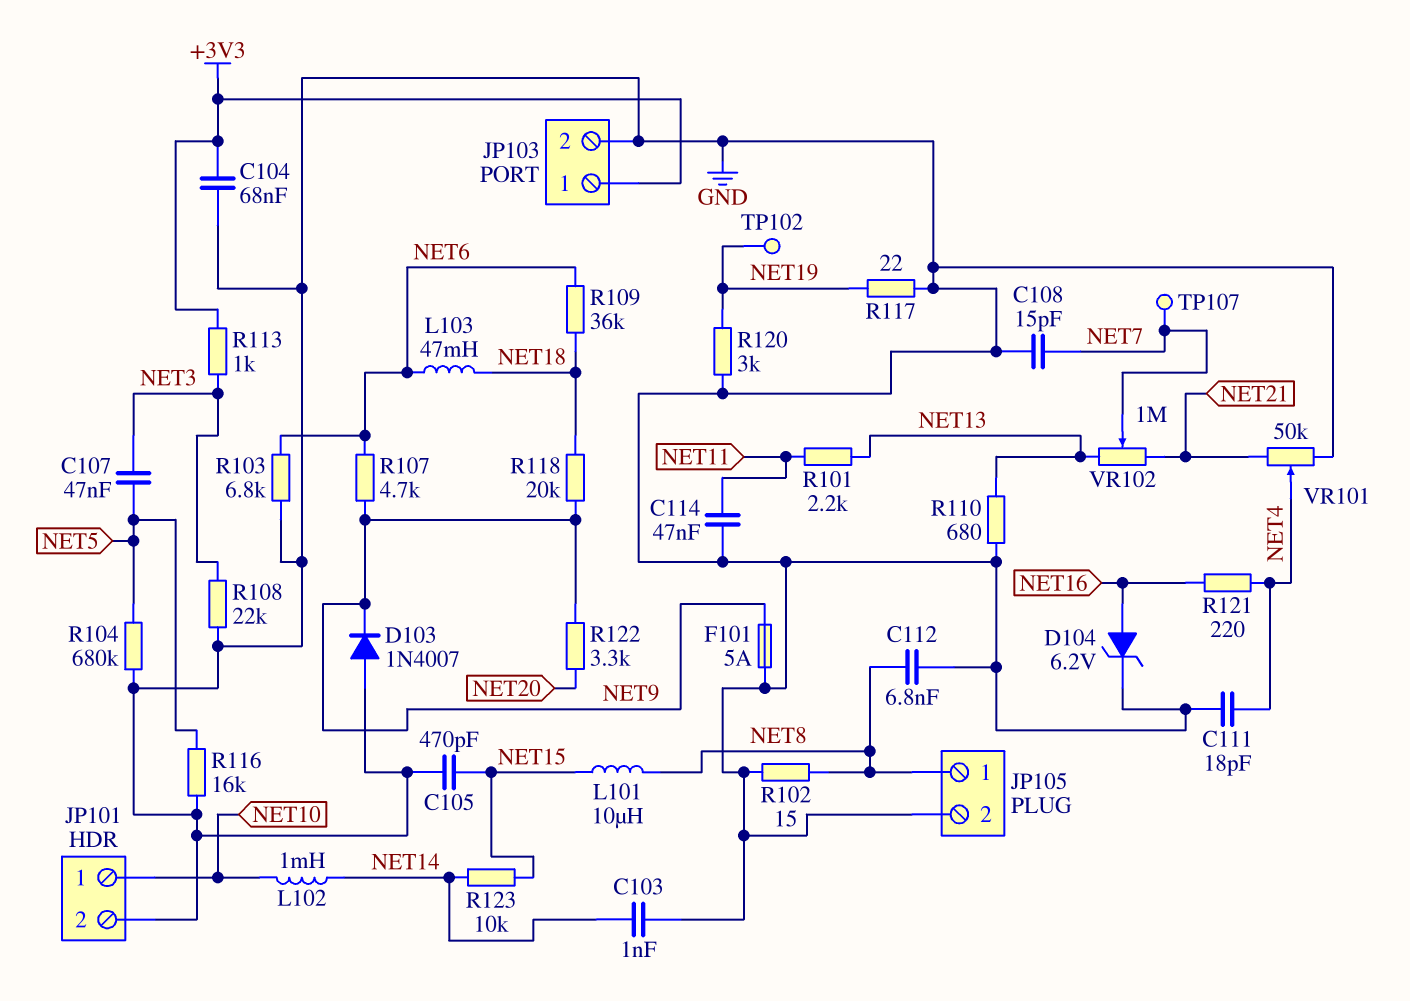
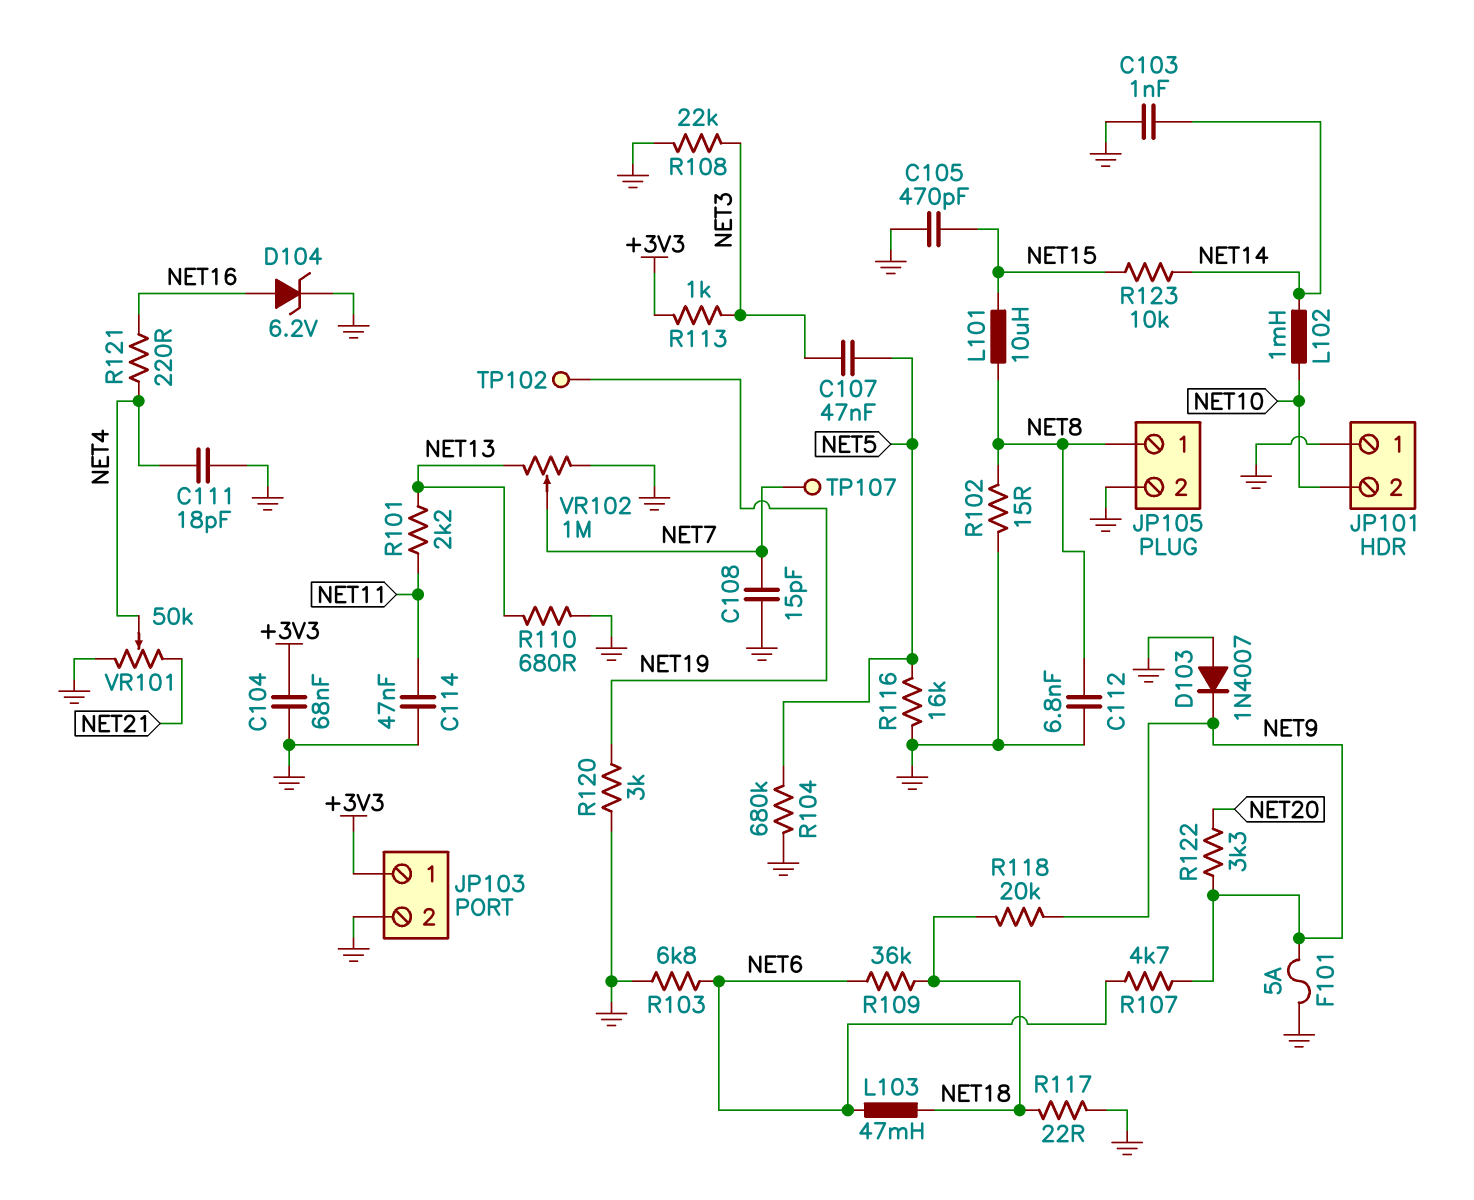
JP101 pin 1: NET10 -> GND
JP101 pin 2: GND -> NET10
R117: 22 (GND, NET19) -> 22 (GND, NET18)
VR102: 1M (NET13, NET21, wiper NET7) -> 1M (GND, NET13, wiper NET7)

